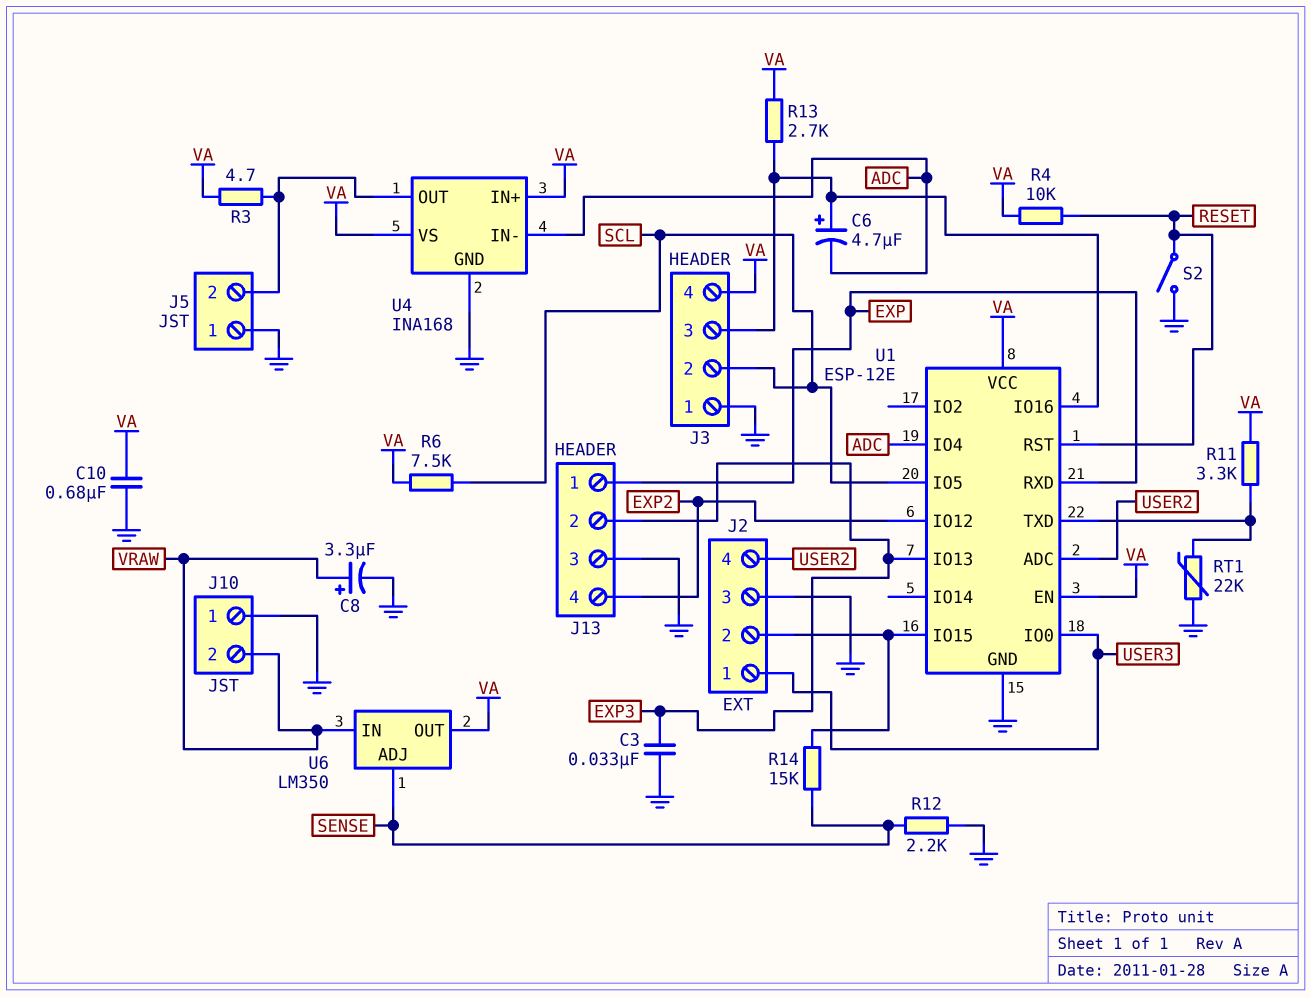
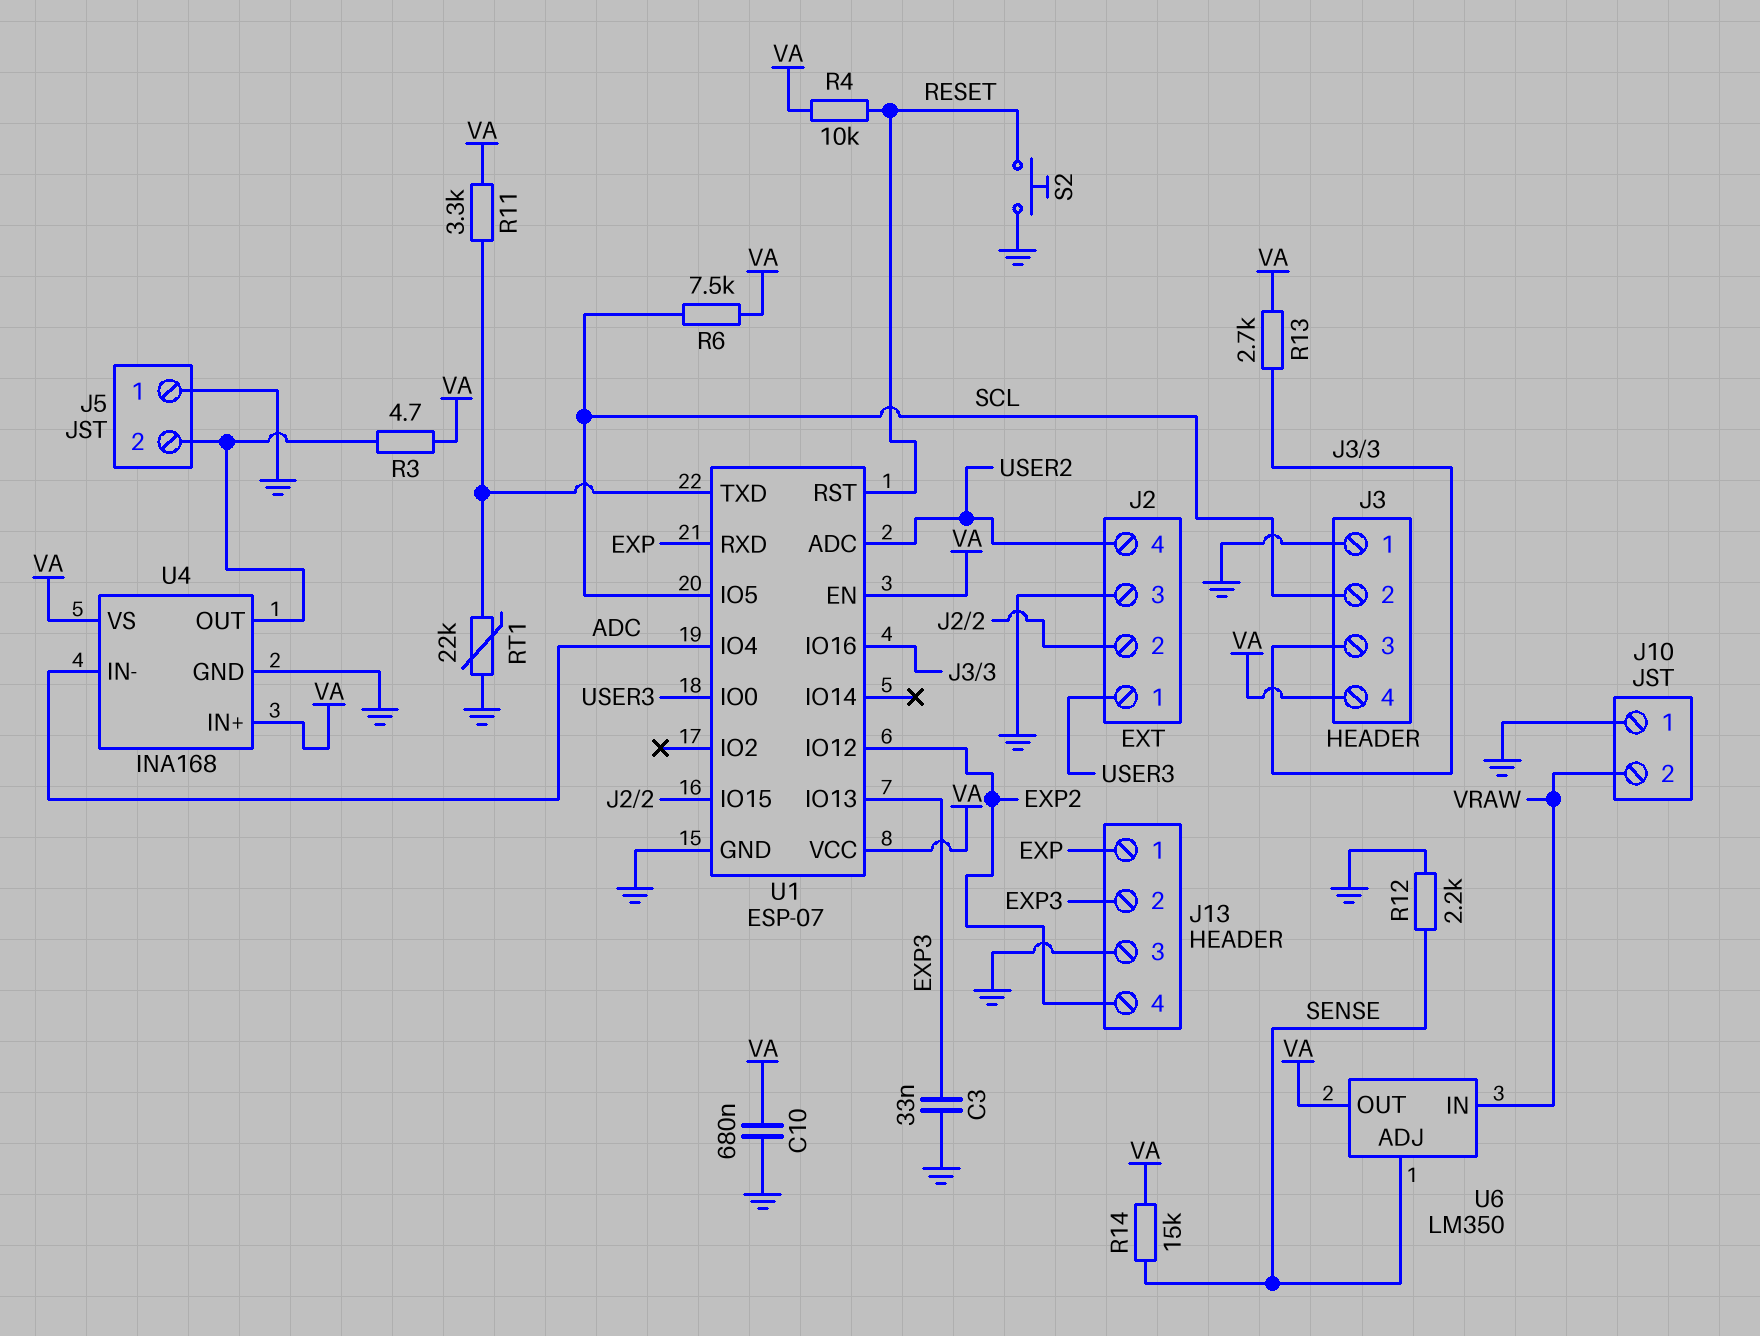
C6: 4.7uF (plus J3/3, minus ADC) -> none
C8: 3.3uF (plus VRAW, minus GND) -> none
R14: 15k (J2/2, SENSE) -> 15k (SENSE, VA)
S2: switch (GND, RESET) -> button (GND, RESET)
U1: ESP-12E -> ESP-07

